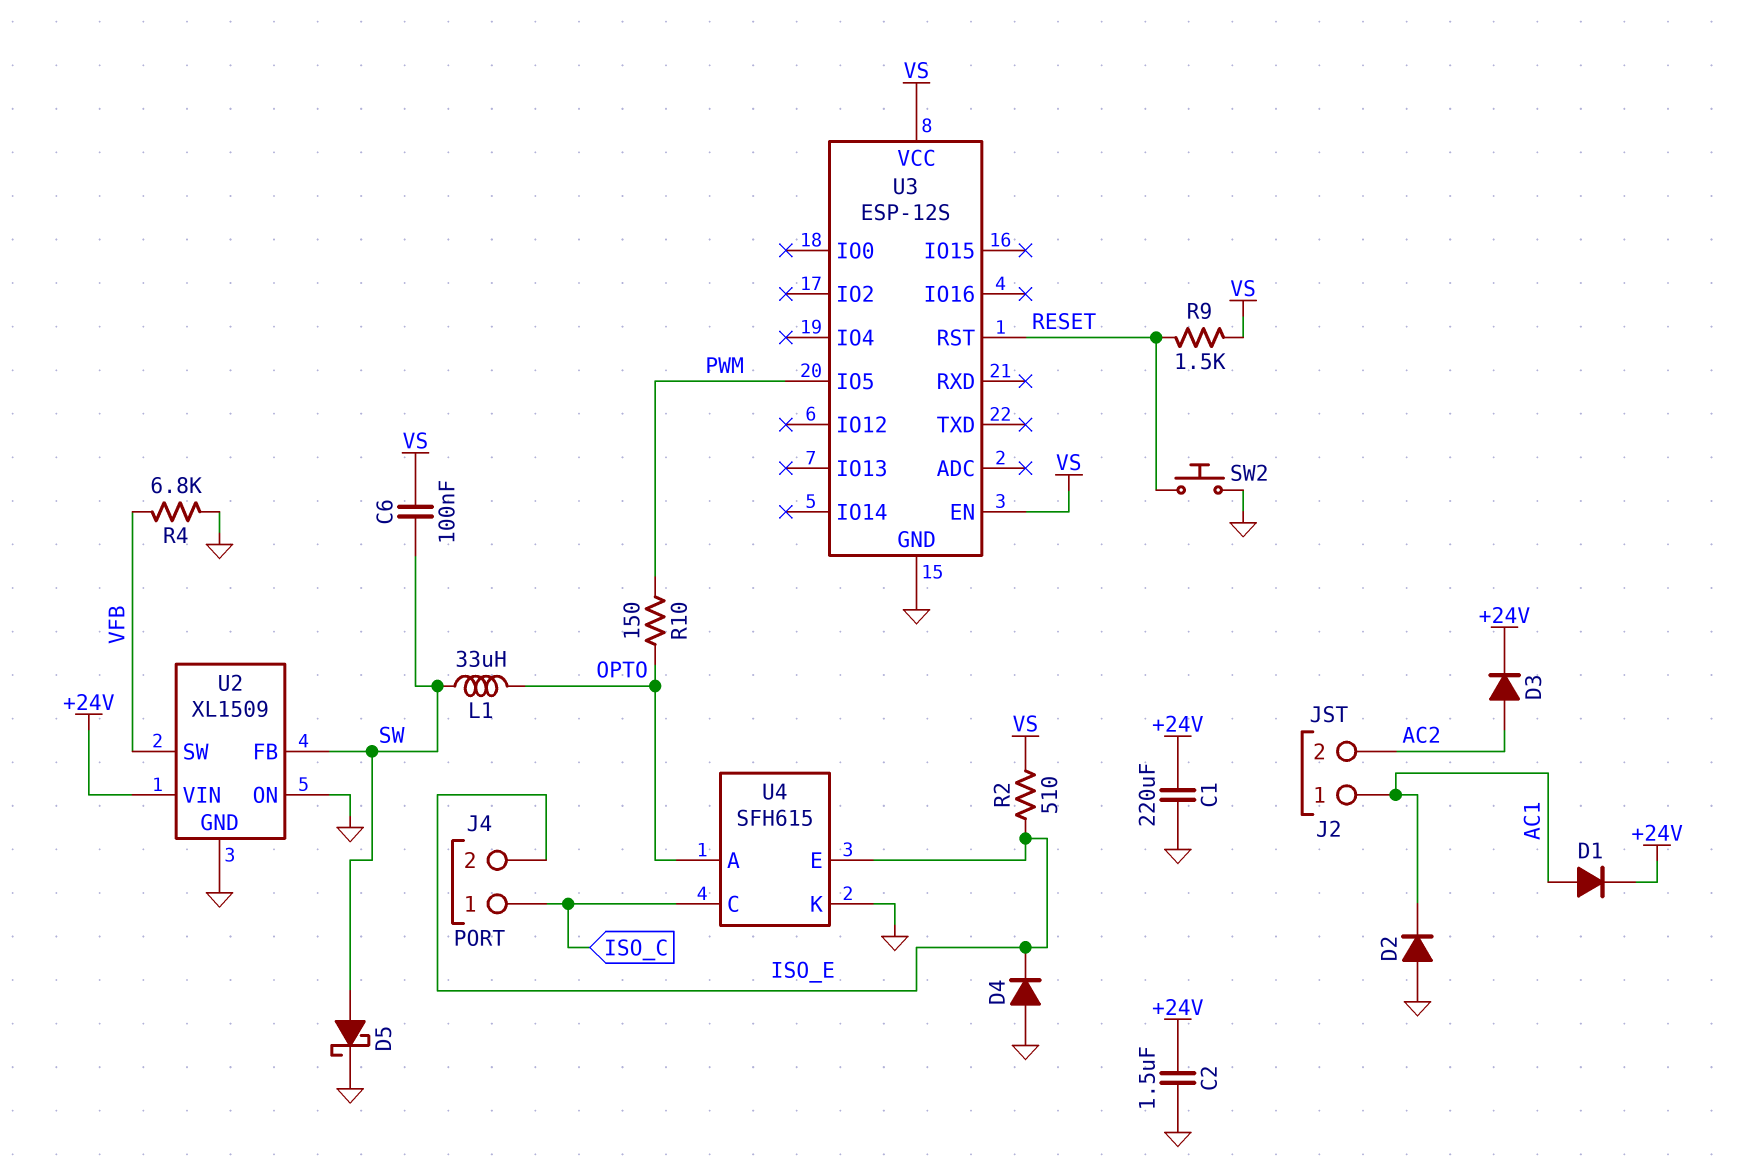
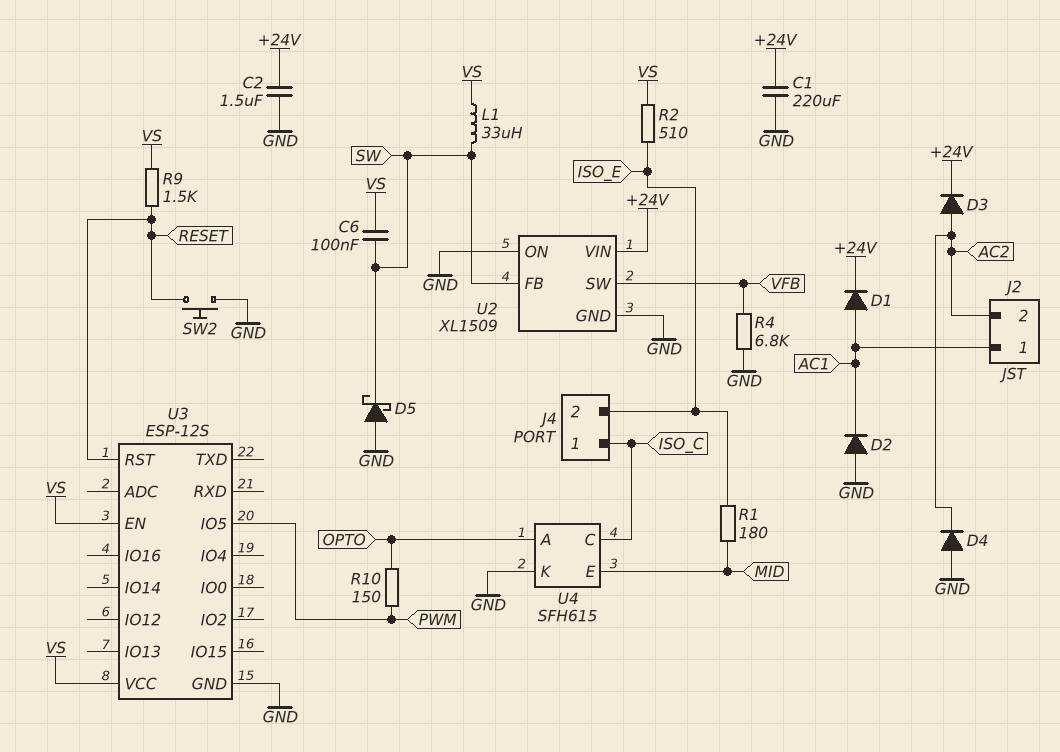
D4: diode (A GND, K ISO_E) -> diode (A GND, K AC2)
D5: schottky (A SW, K GND) -> schottky (A GND, K SW)
L1: 33uH (OPTO, SW) -> 33uH (SW, VS)
R1: none -> 180 (ISO_E, MID)
U4 pin E: ISO_E -> MID

